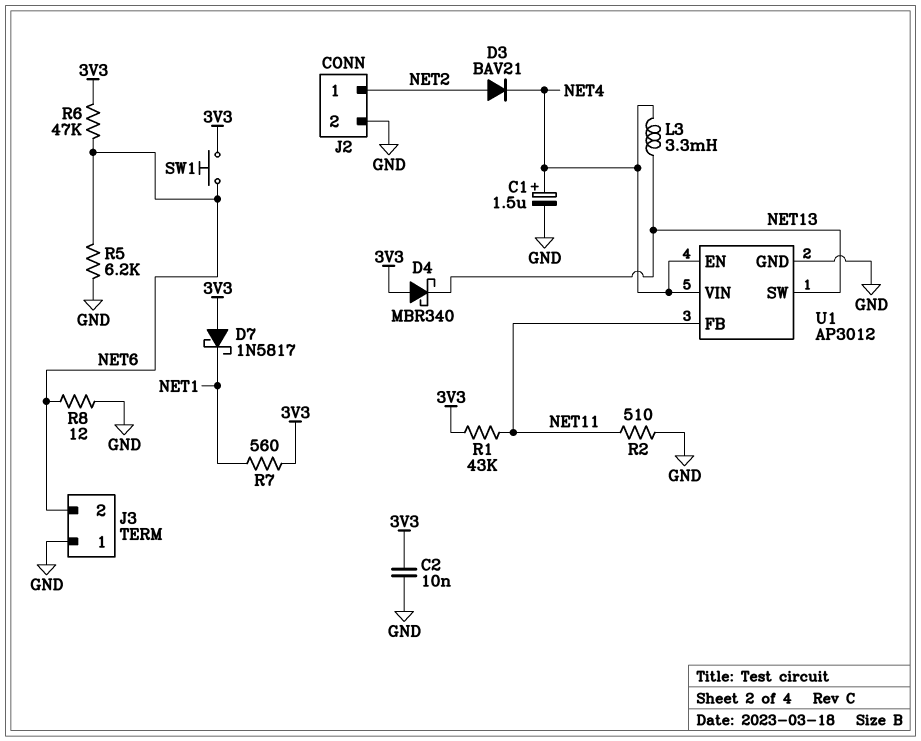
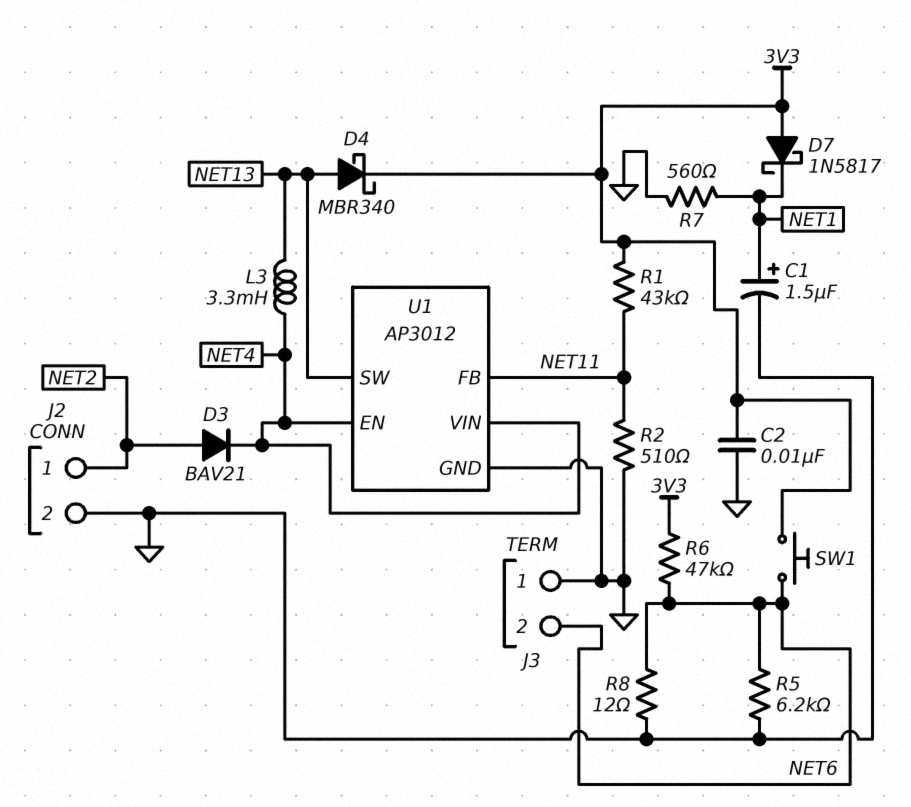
C1: 1.5uF (plus NET4, minus GND) -> 1.5uF (plus NET1, minus GND)
D4: schottky MBR340 (A 3V3, K NET13) -> schottky MBR340 (A NET13, K 3V3)
R7: 560 (3V3, NET1) -> 560 (GND, NET1)

